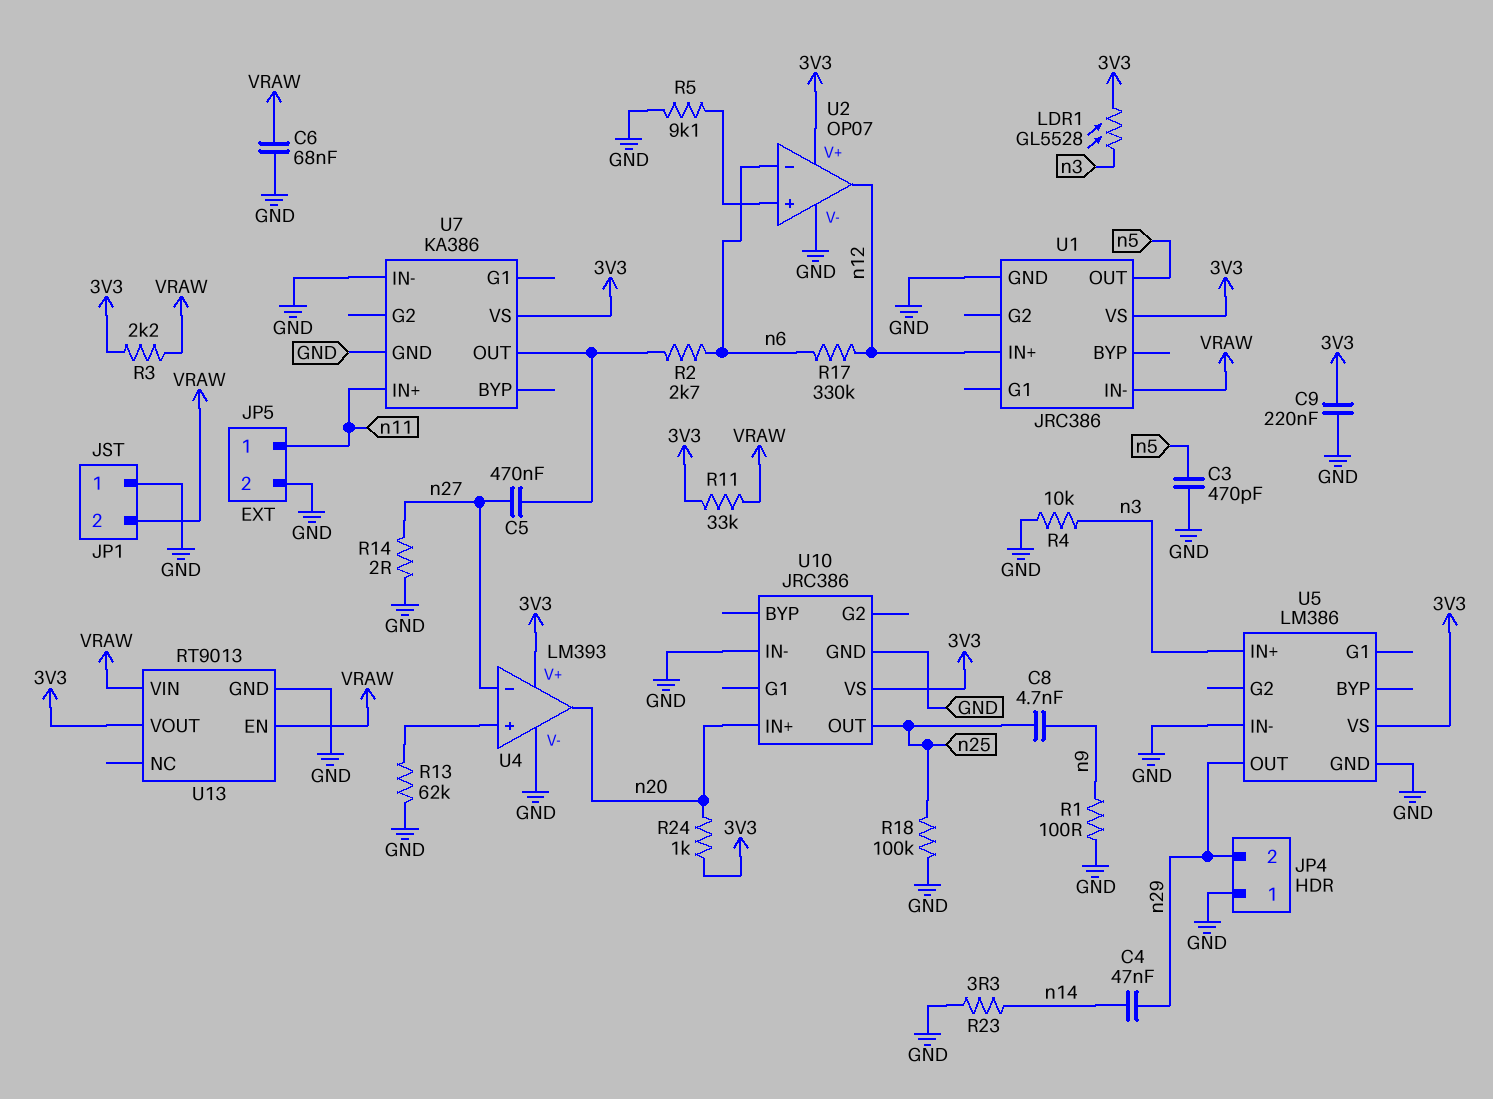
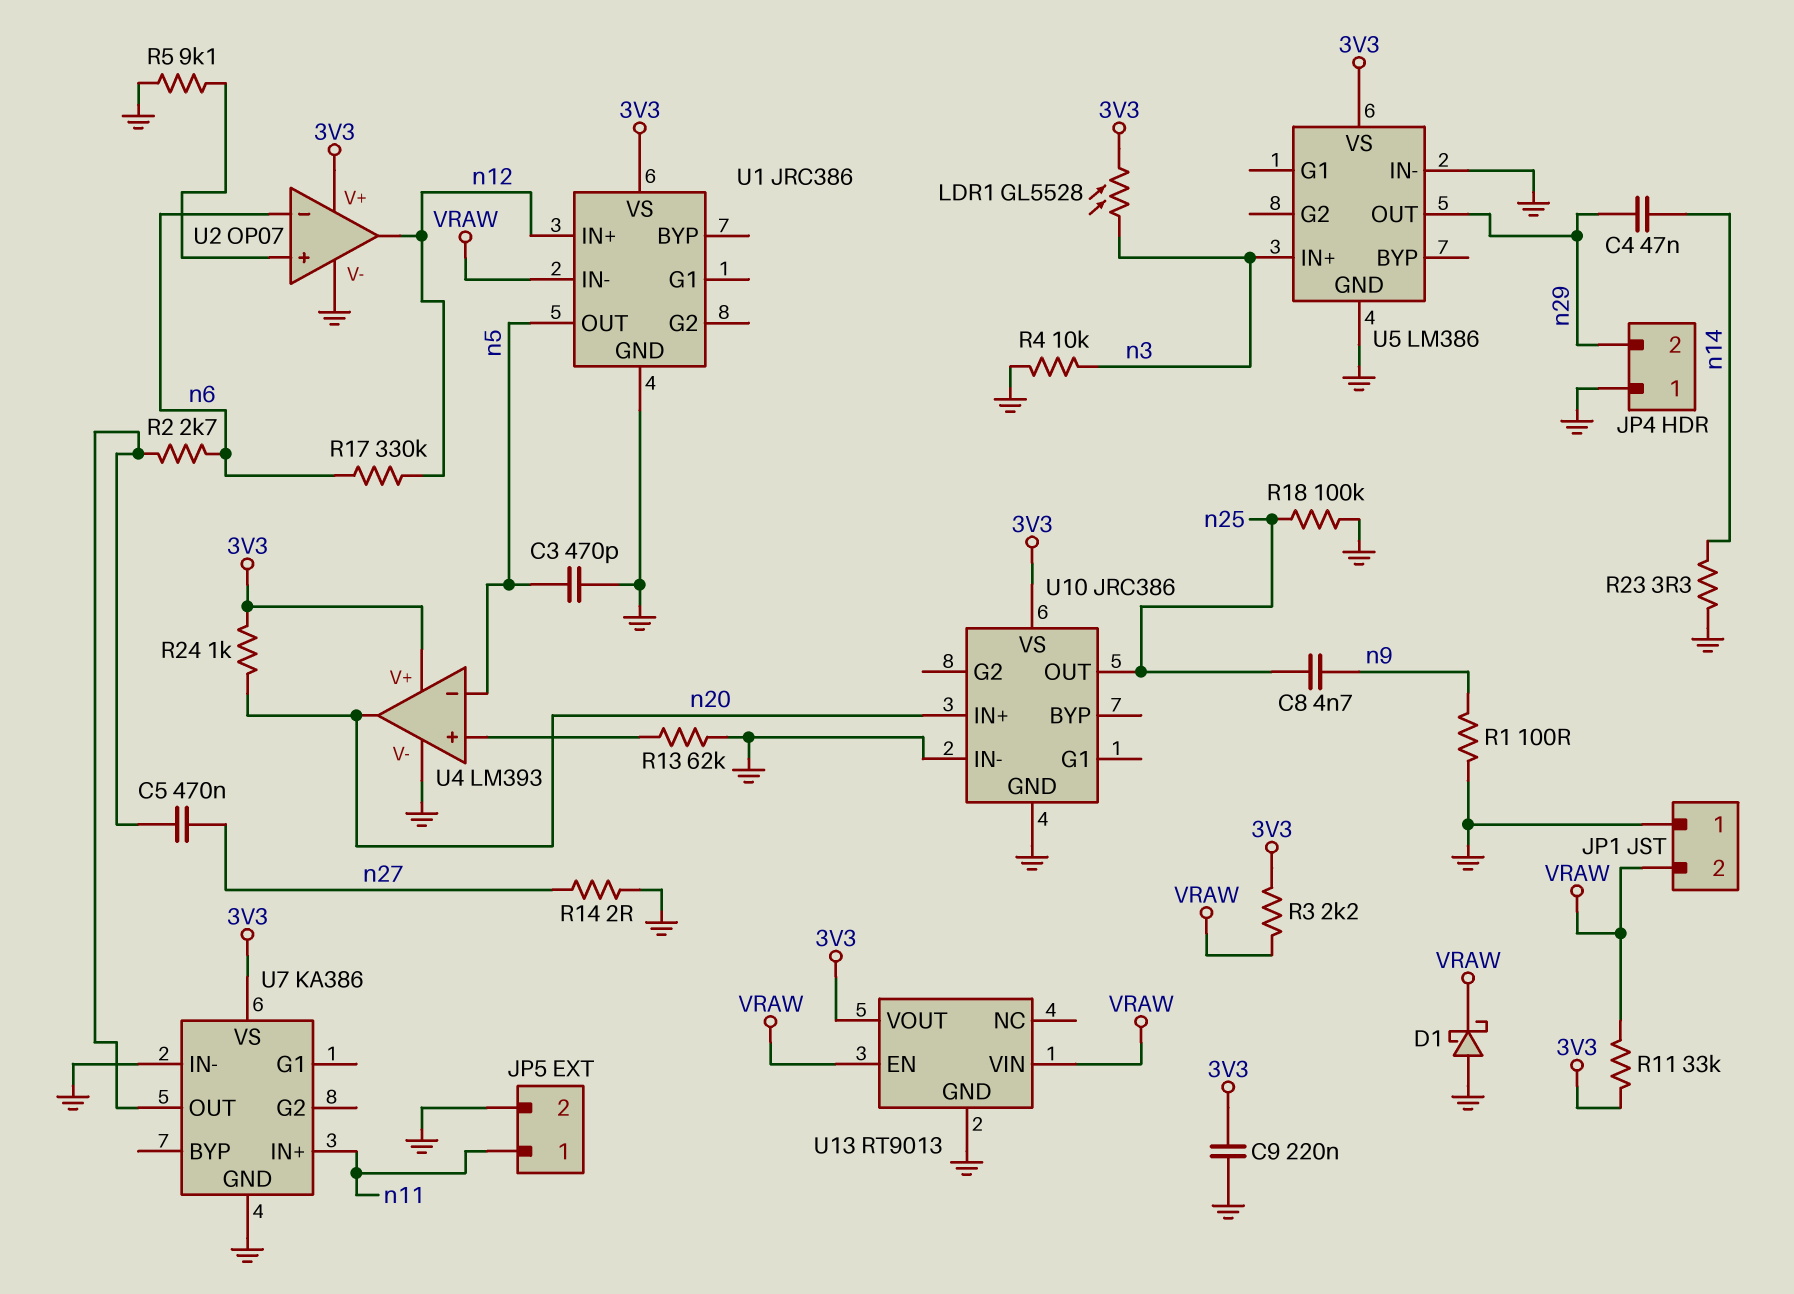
C6: 68nF (GND, VRAW) -> none
D1: none -> schottky (A GND, K VRAW)
U4 pin in-: n27 -> n5

